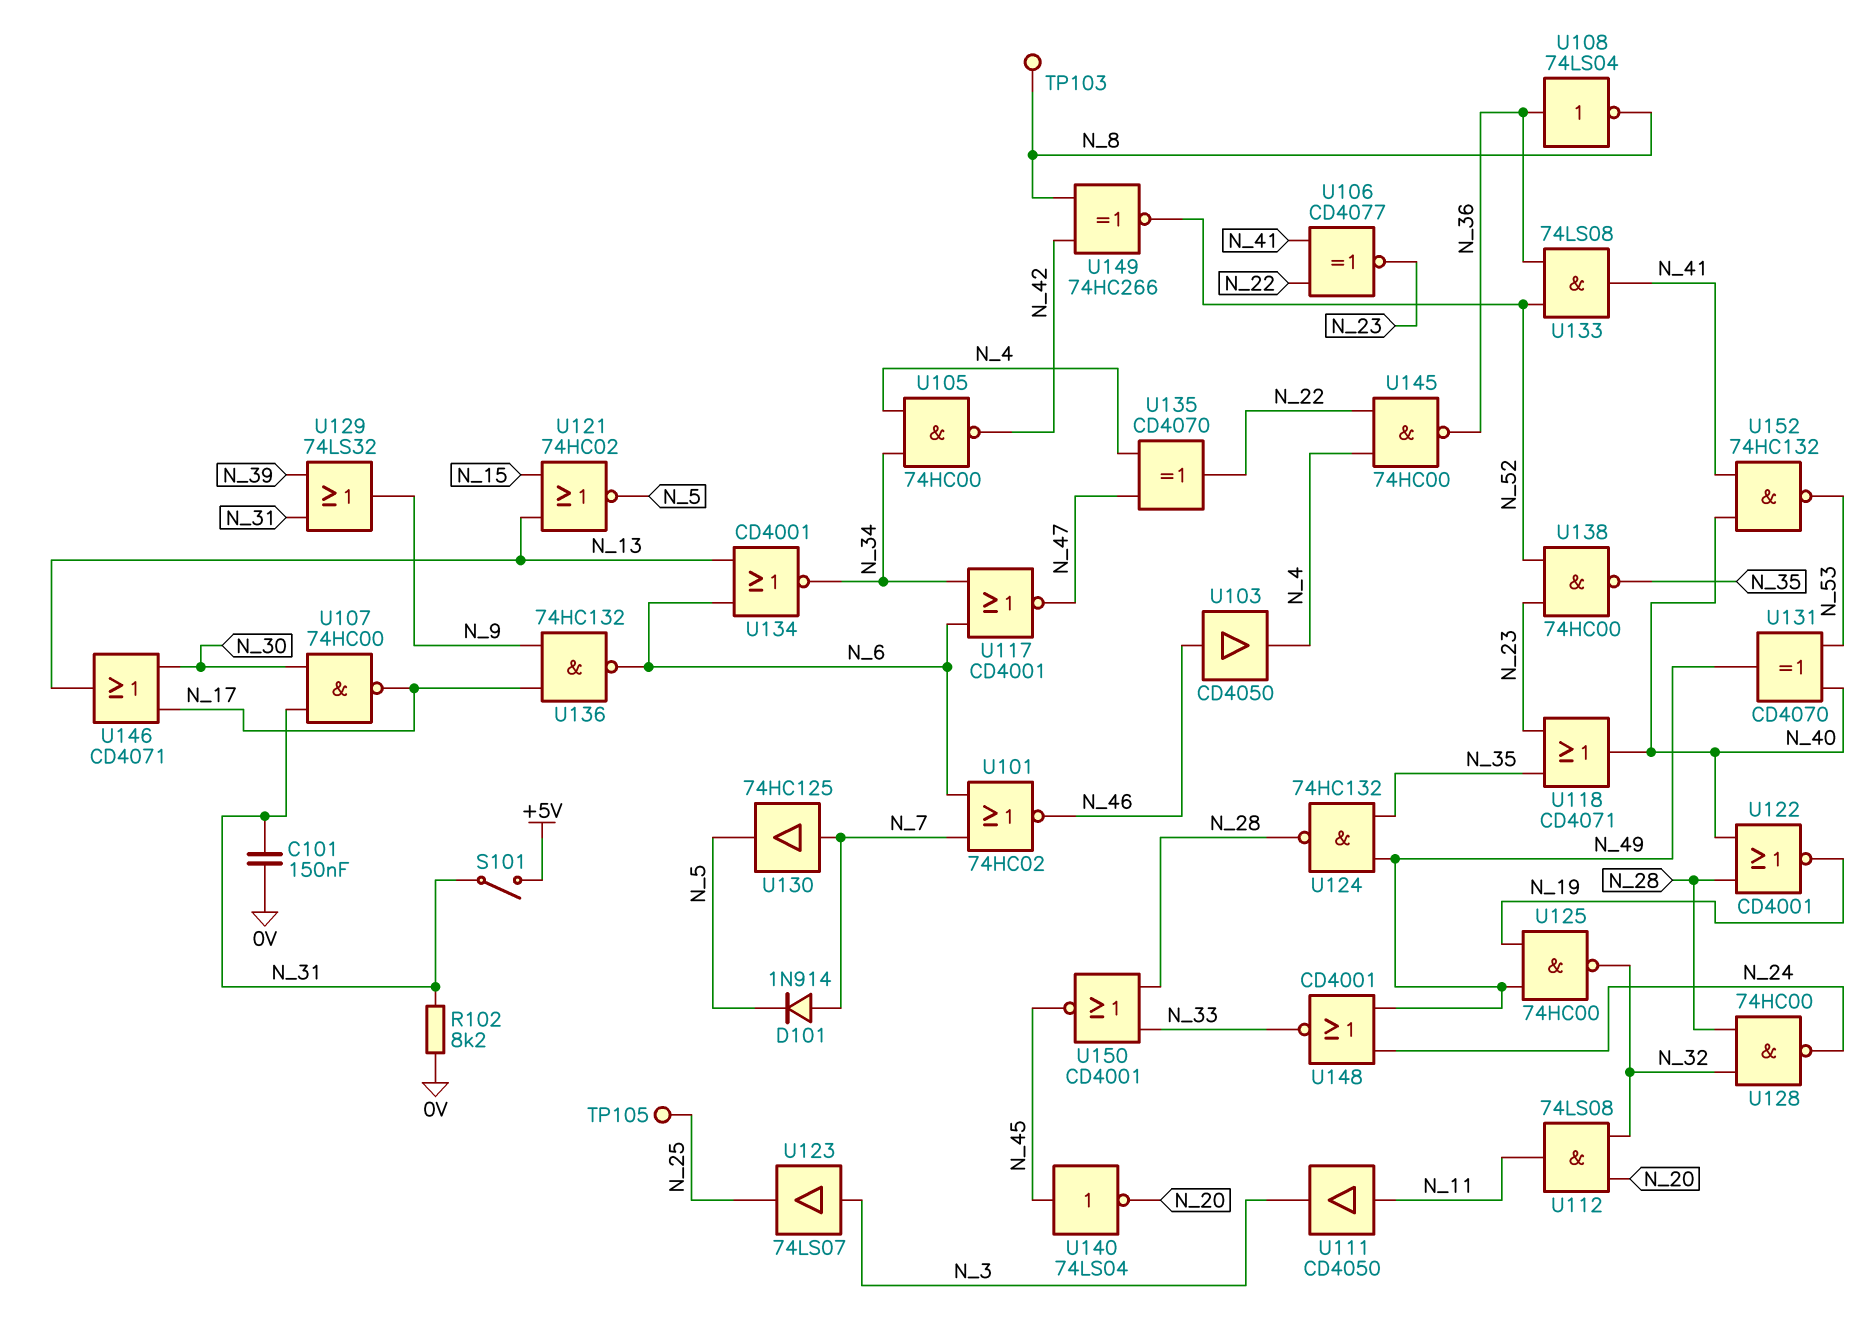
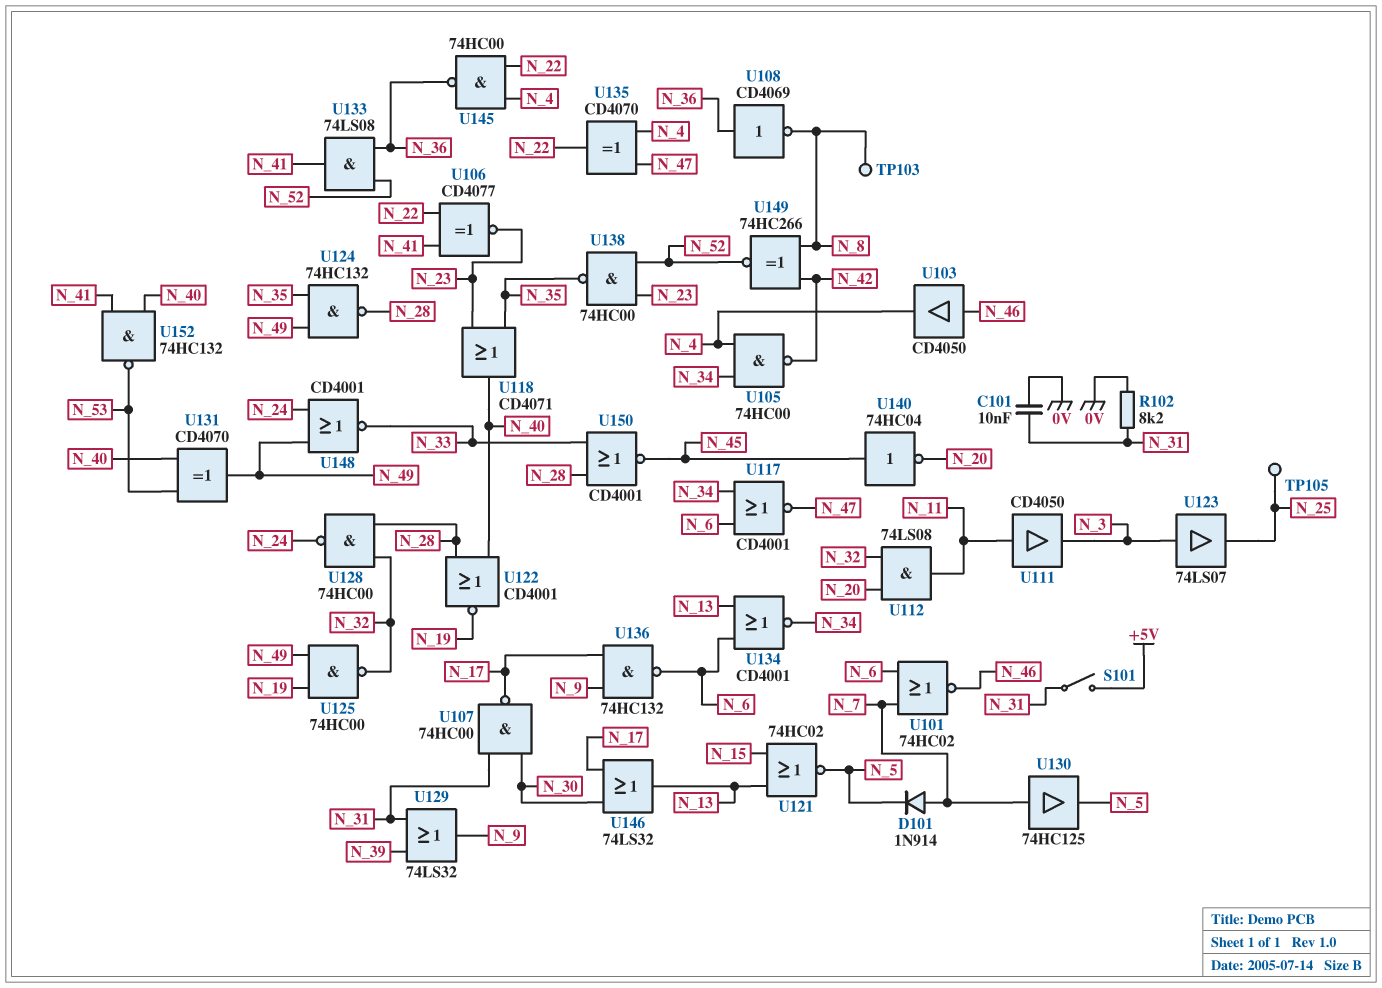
C101: 150nF (0V, N_31) -> 10nF (0V, N_31)
U108: NOT 74LS04 (in N_36, out N_8) -> NOT CD4069 (in N_36, out N_8)
U140: NOT 74LS04 (in N_45, out N_20) -> NOT 74HC04 (in N_45, out N_20)
U146: OR CD4071 (in N_17, in N_30, out N_13) -> OR 74LS32 (in N_17, in N_30, out N_13)

